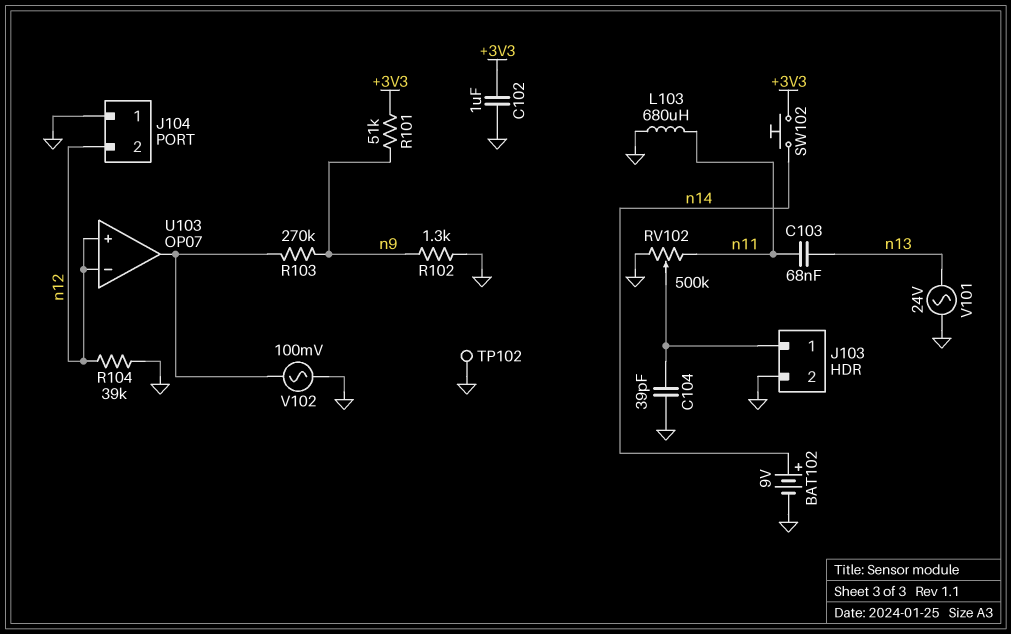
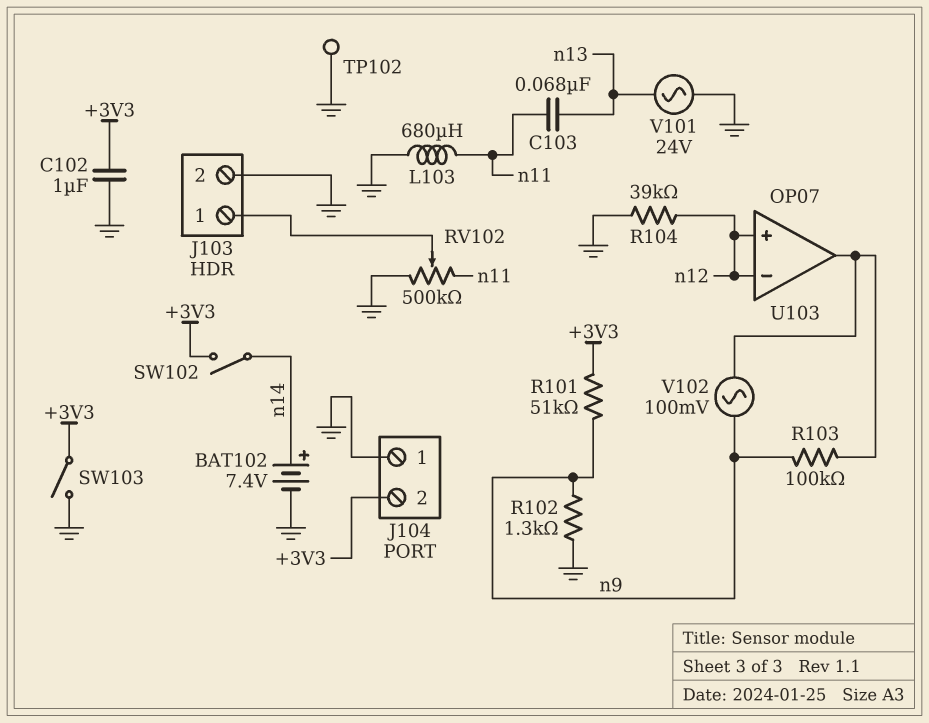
BAT102: 9V (plus n14, minus GND) -> 7.4V (plus n14, minus GND)
C104: 39pF (GND, J103/1) -> none
J104 pin 2: n12 -> +3V3
R103: 270k (U103/out, n9) -> 100k (U103/out, n9)
SW102: button (+3V3, n14) -> switch (+3V3, n14)
SW103: none -> switch (+3V3, GND)
V102: AC 100mV (GND, U103/out) -> AC 100mV (U103/out, n9)

